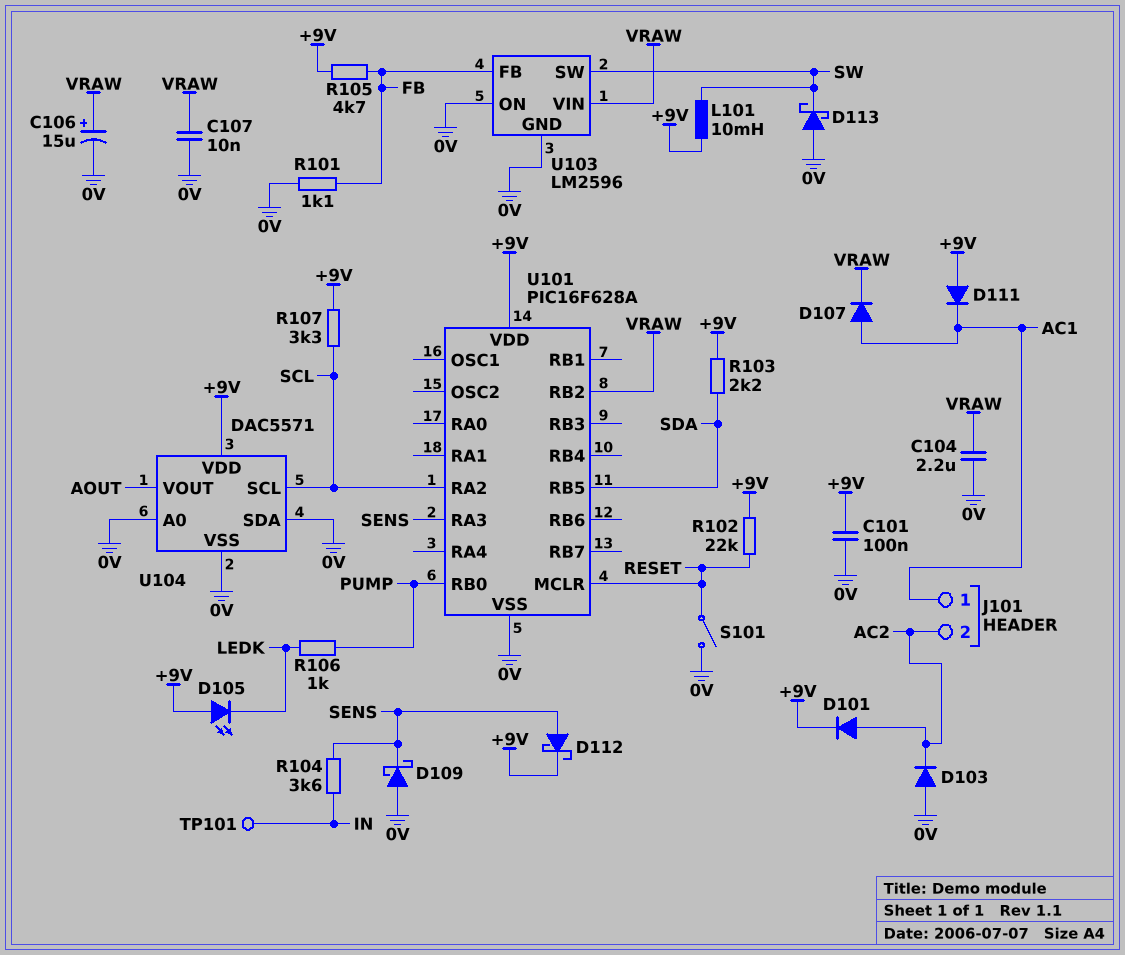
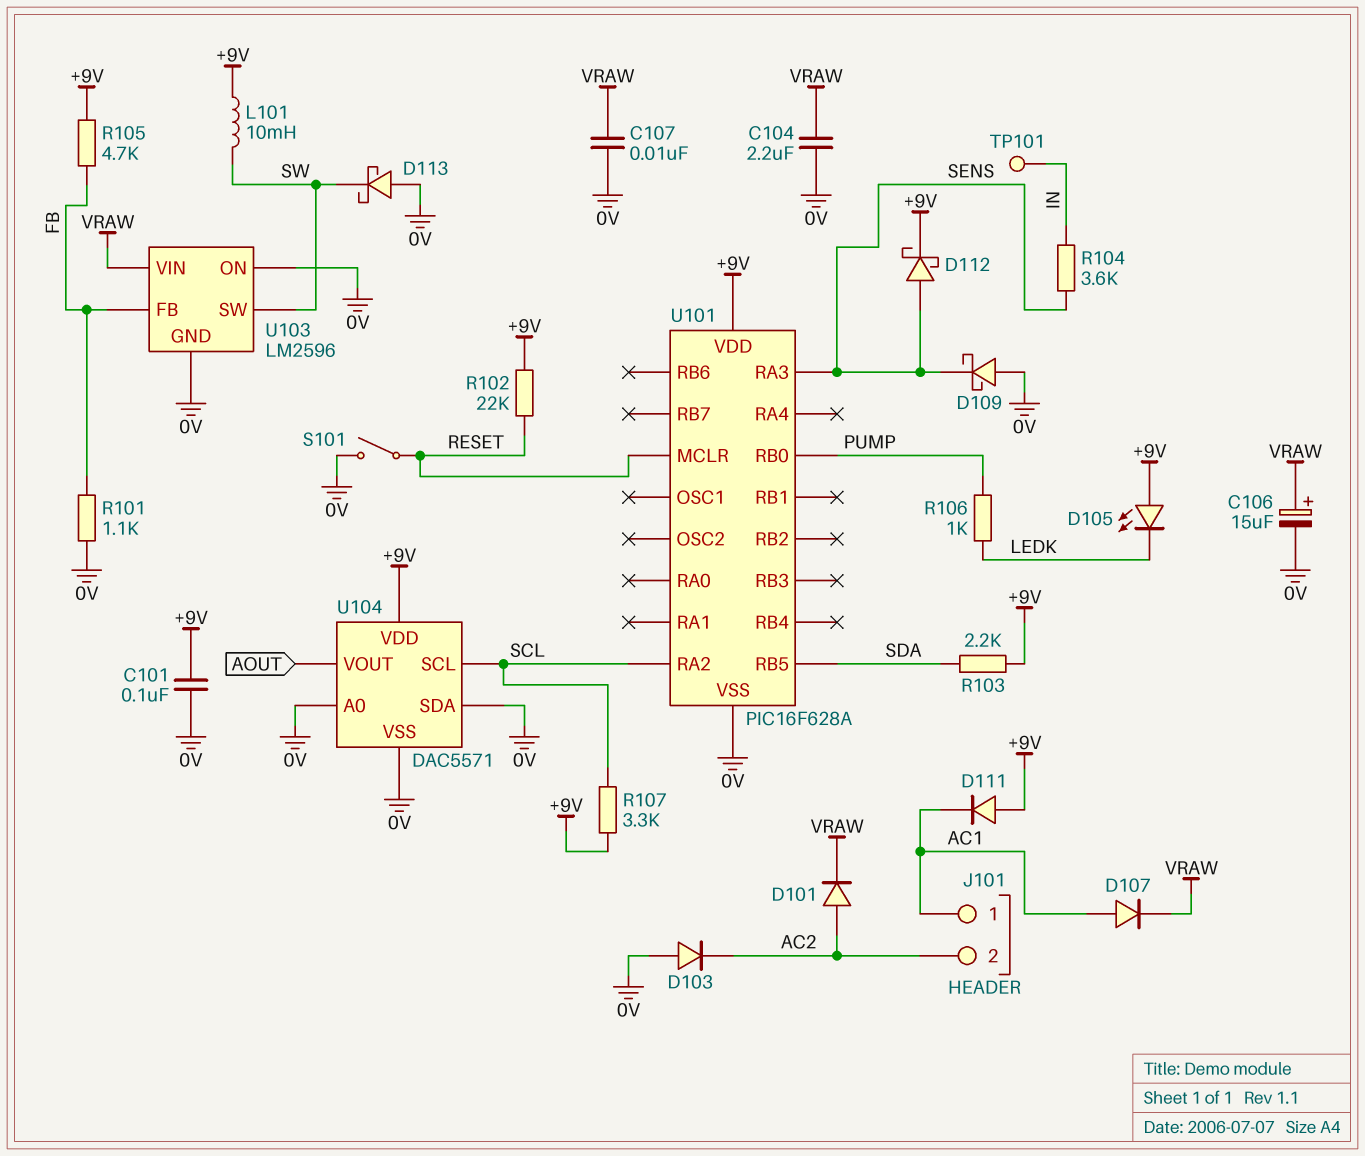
D101: diode (A AC2, K +9V) -> diode (A AC2, K VRAW)
U101 pin RB2: VRAW -> none

